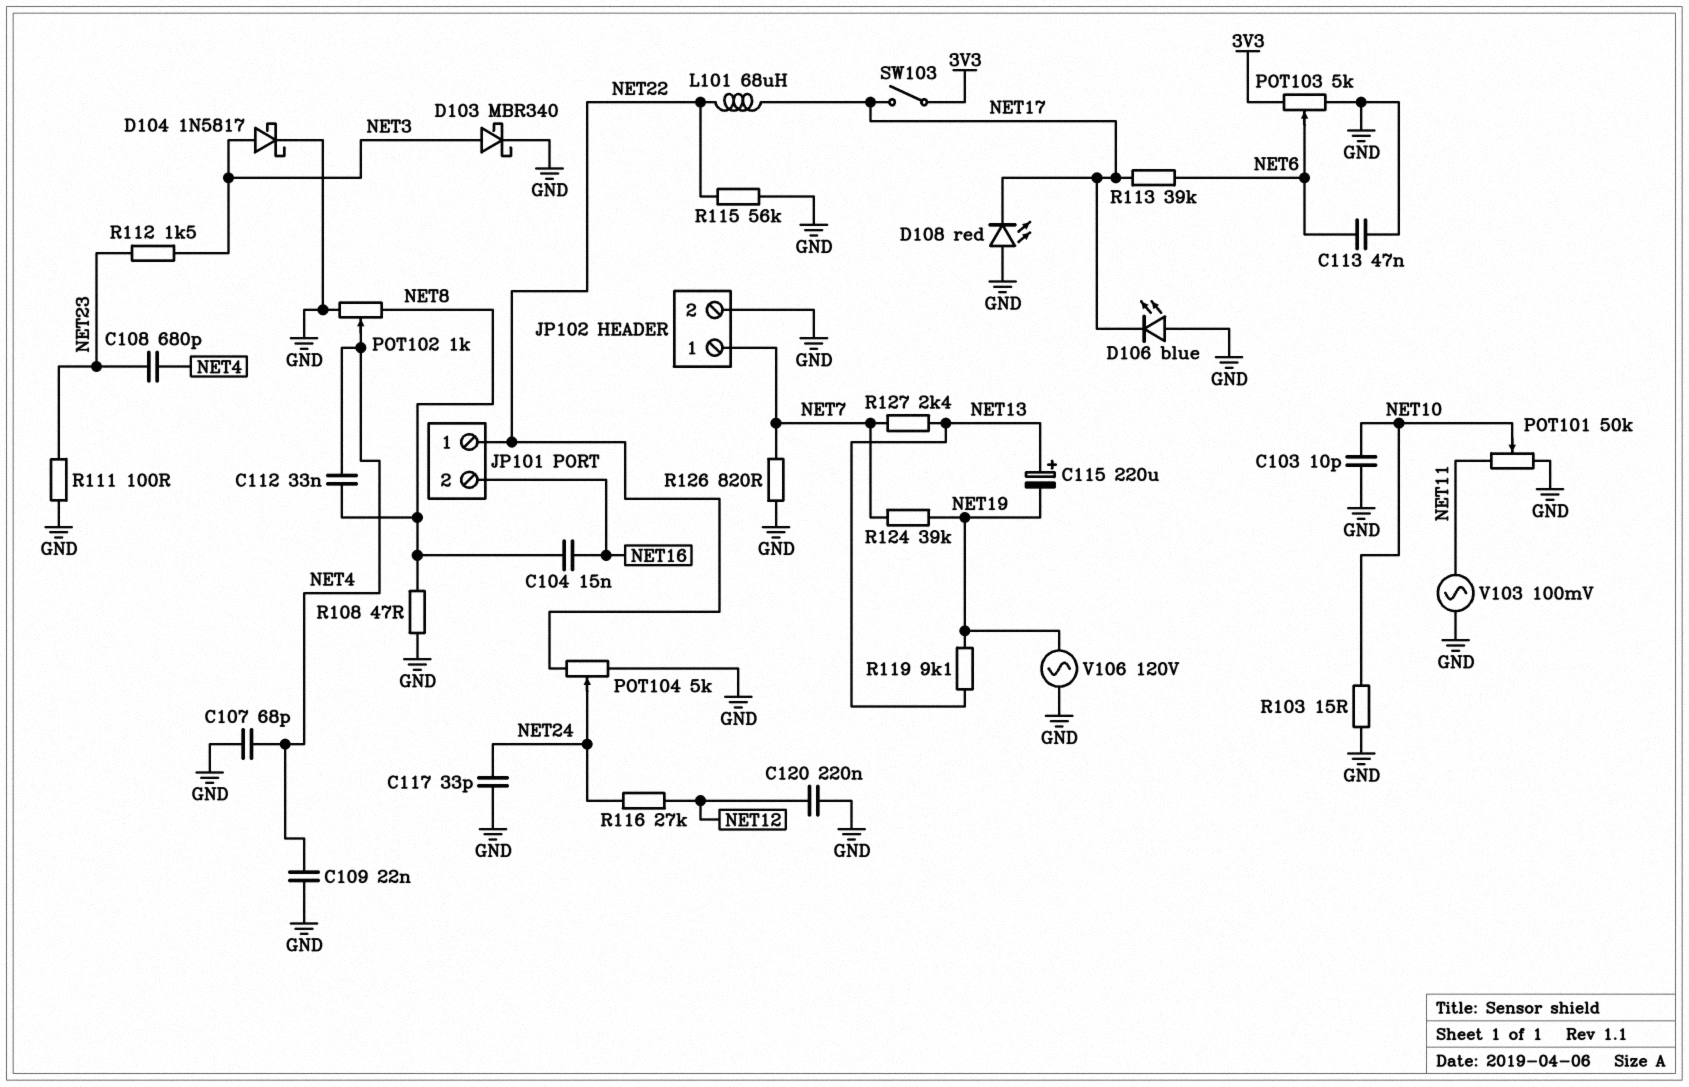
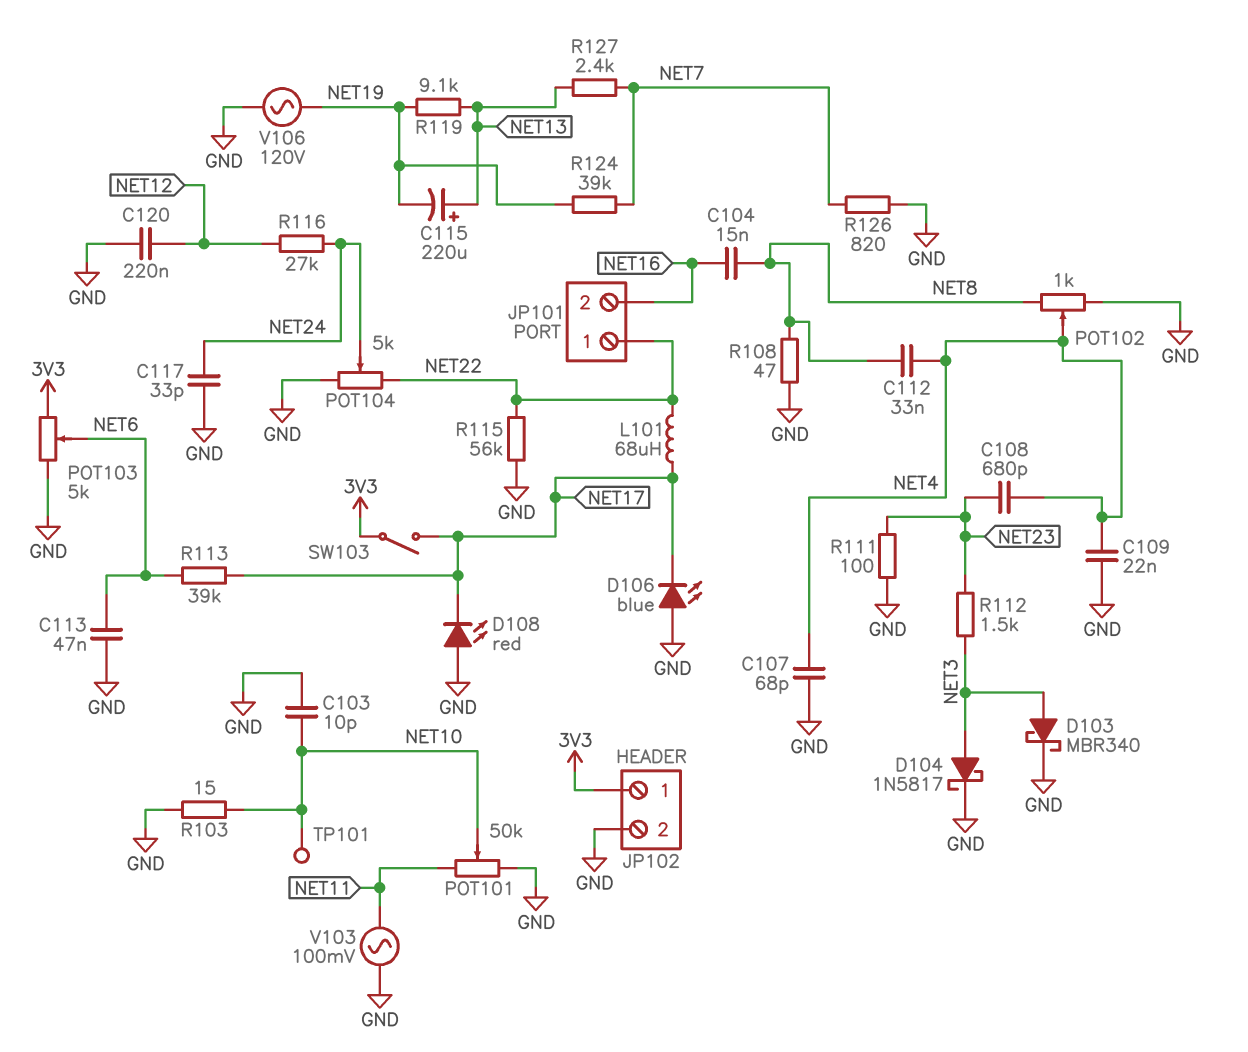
JP102 pin 1: NET7 -> 3V3
TP101: none -> test point (NET10)

